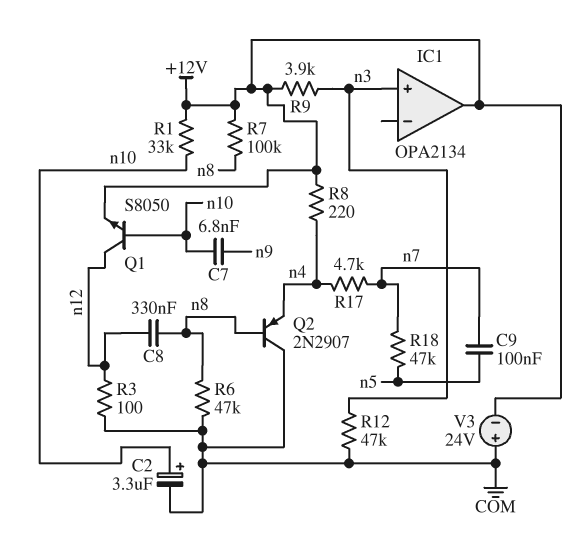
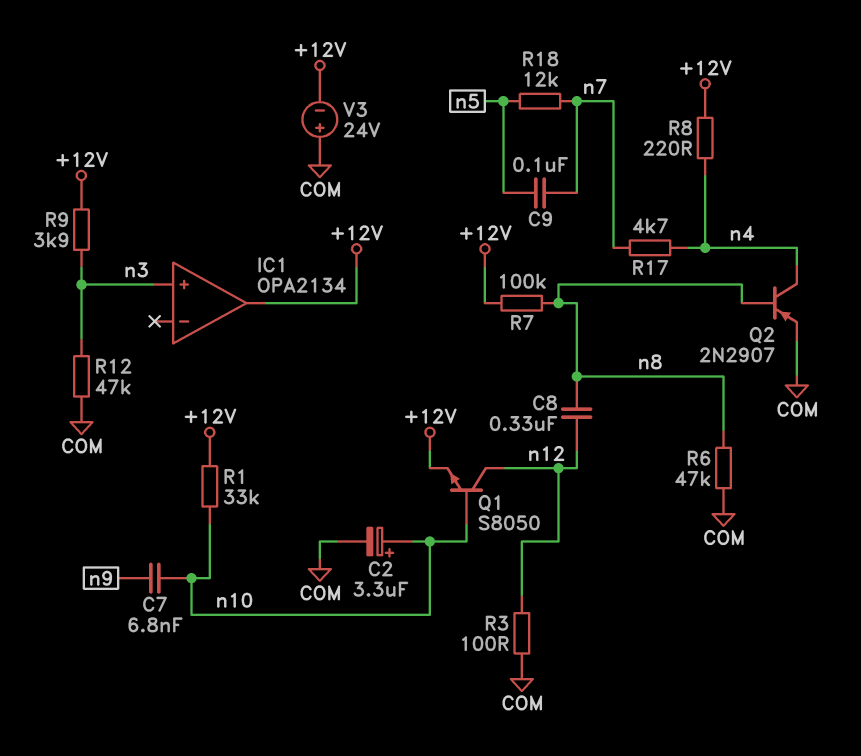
Q2: PNP 2N2907 (B n8, C COM, E n4) -> PNP 2N2907 (B n8, C n4, E COM)
R18: 47k (n5, n7) -> 12k (n5, n7)

